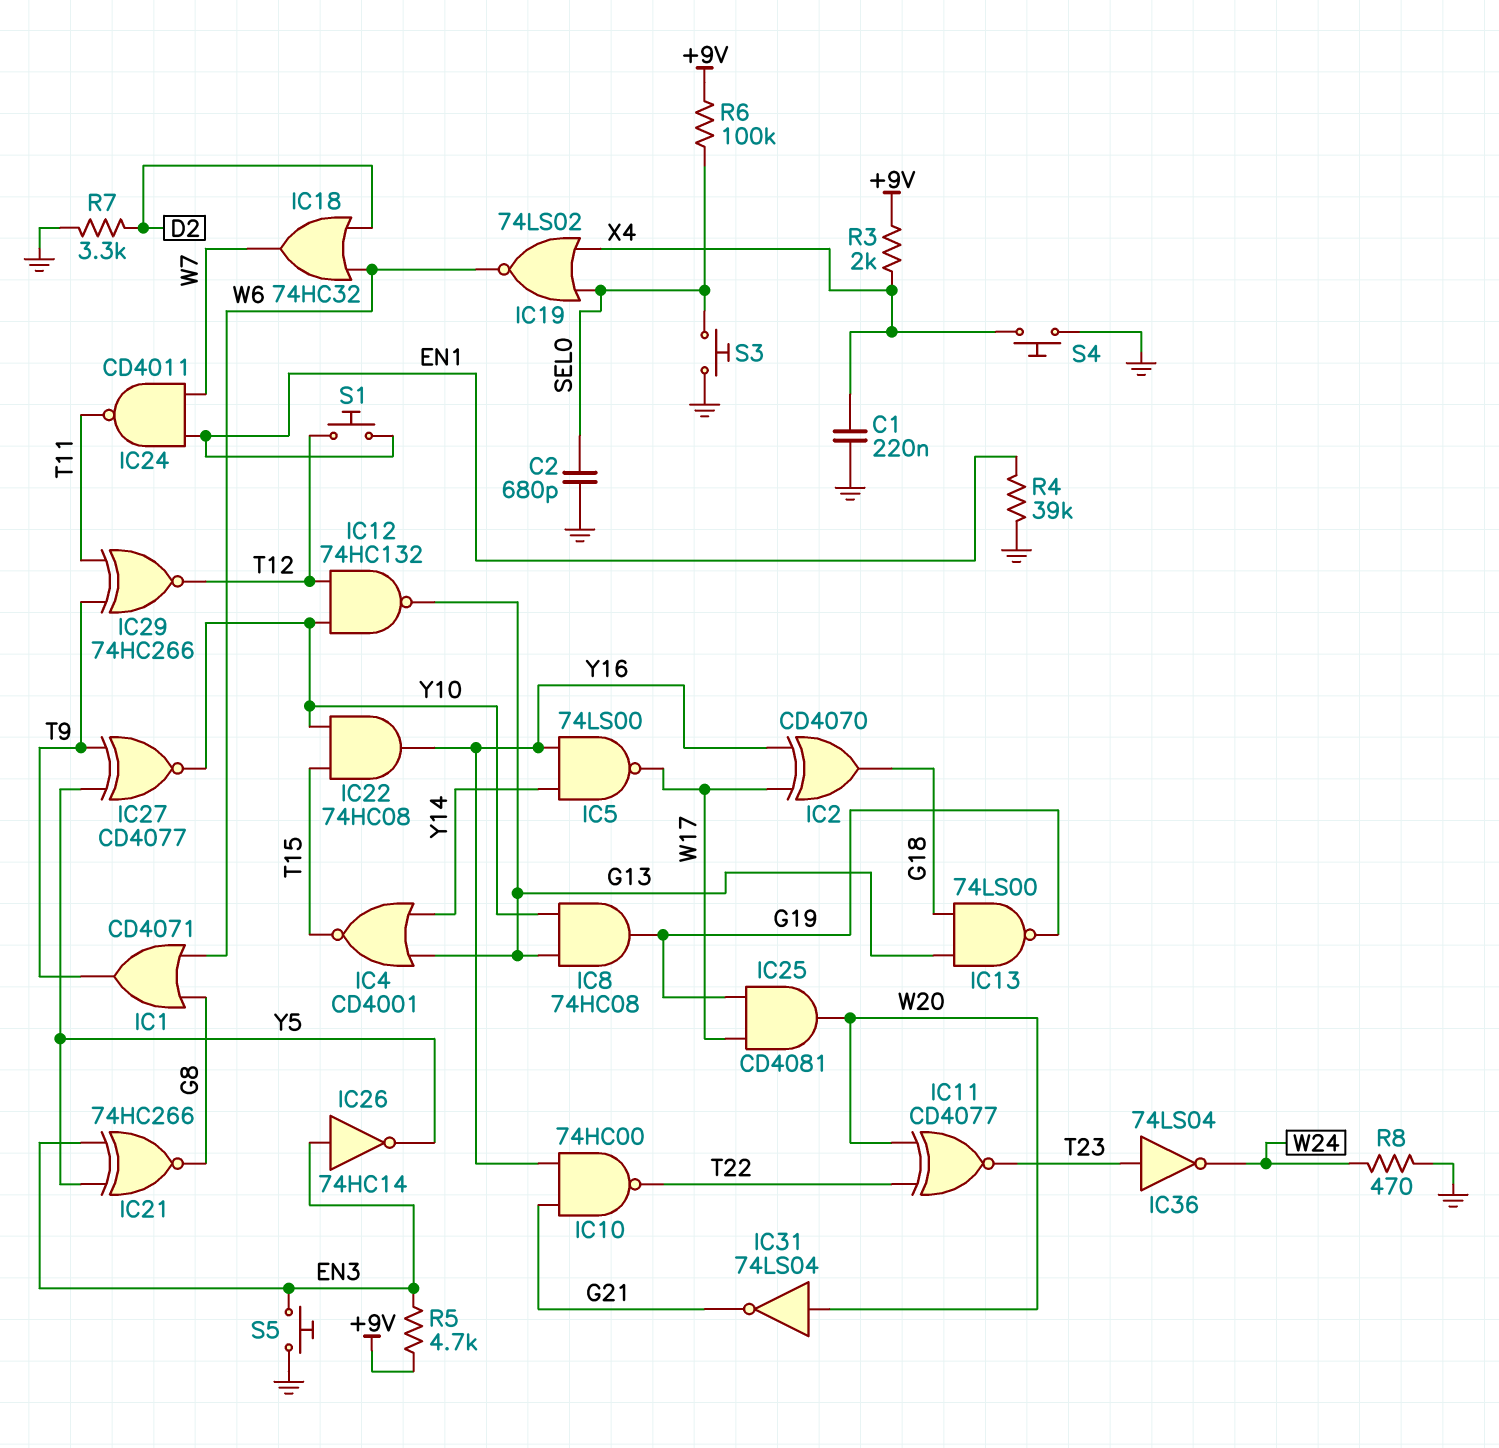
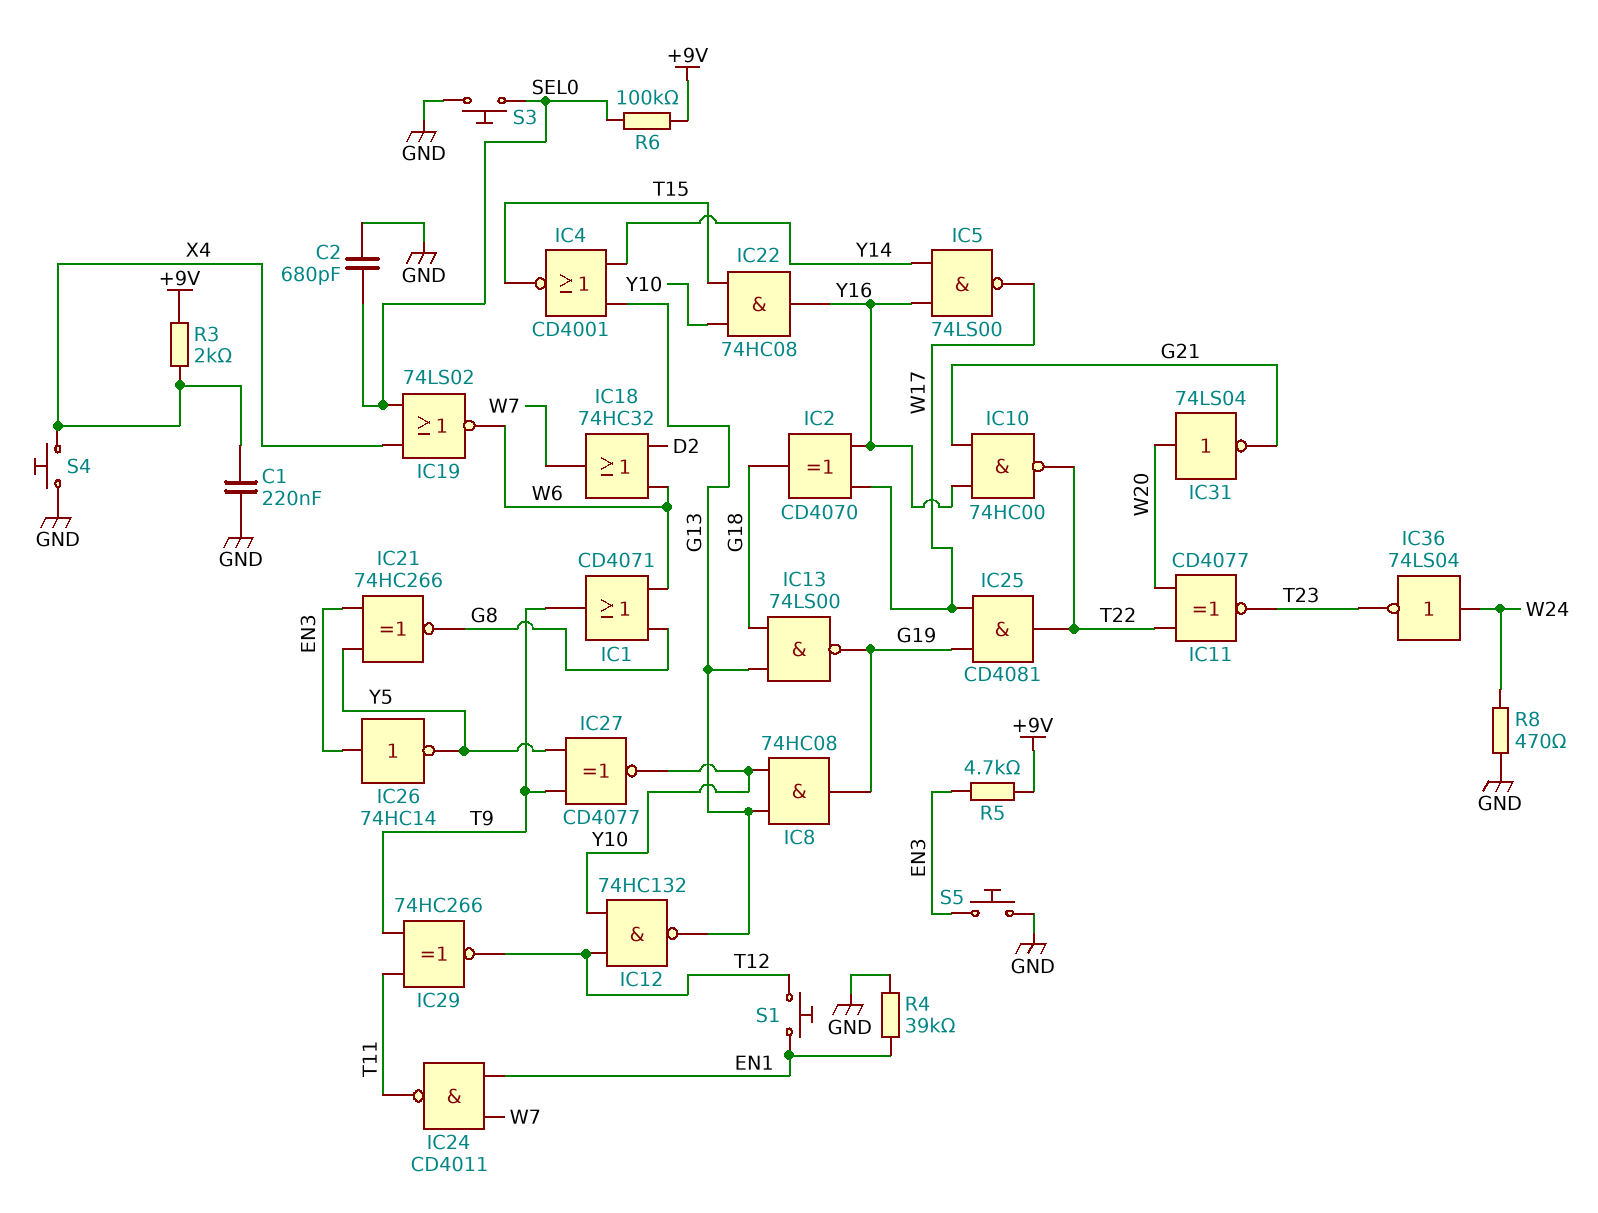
IC25: AND CD4081 (in G19, in W17, out W20) -> AND CD4081 (in G19, in W17, out T22)
IC36: NOT 74LS04 (in T23, out W24) -> NOT 74LS04 (in W24, out T23)
R7: 3.3k (D2, GND) -> none

